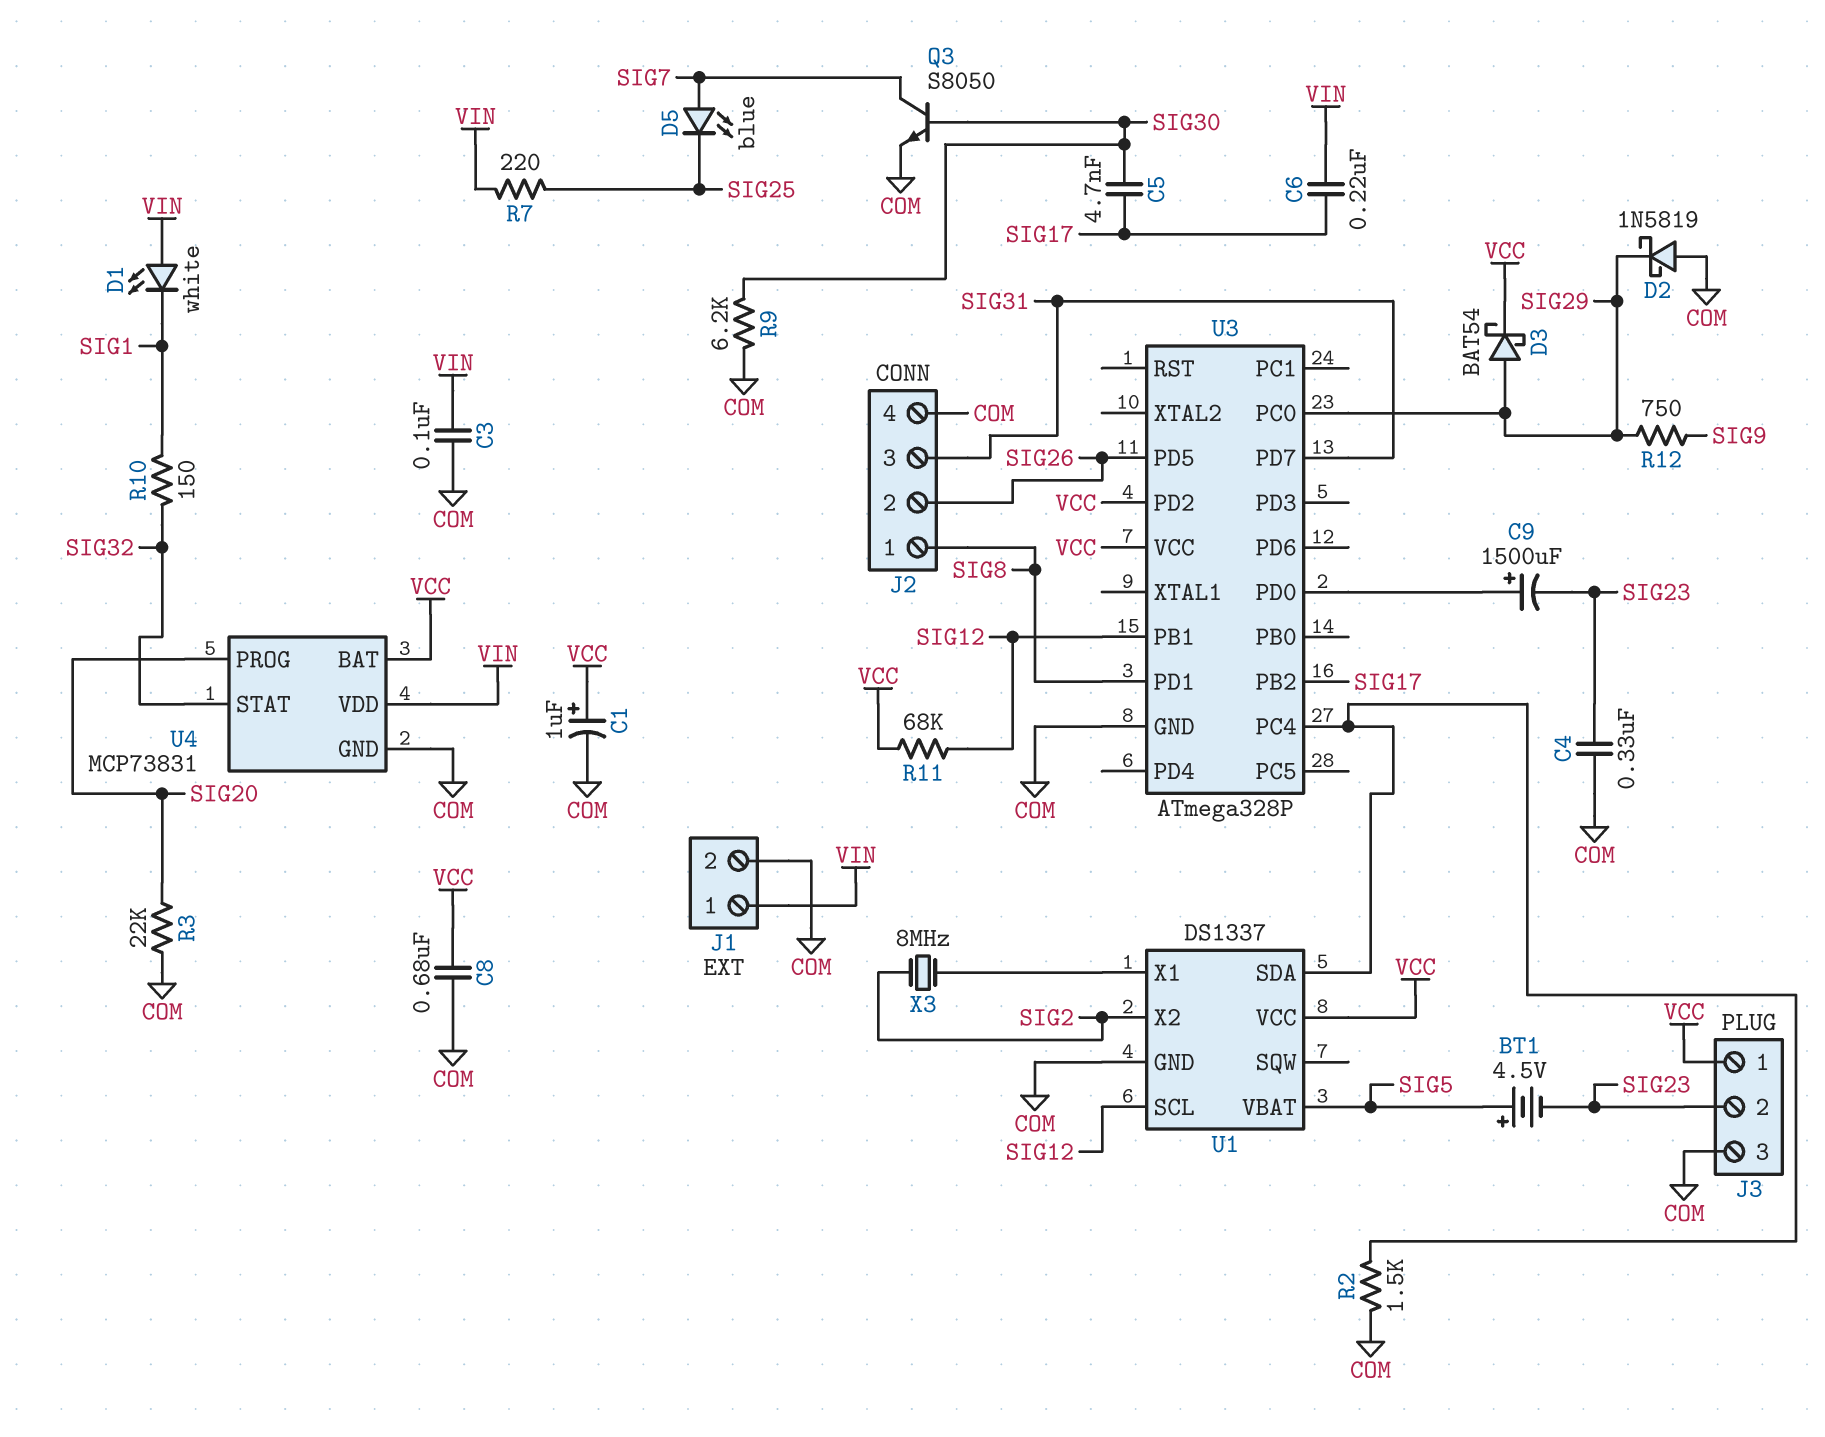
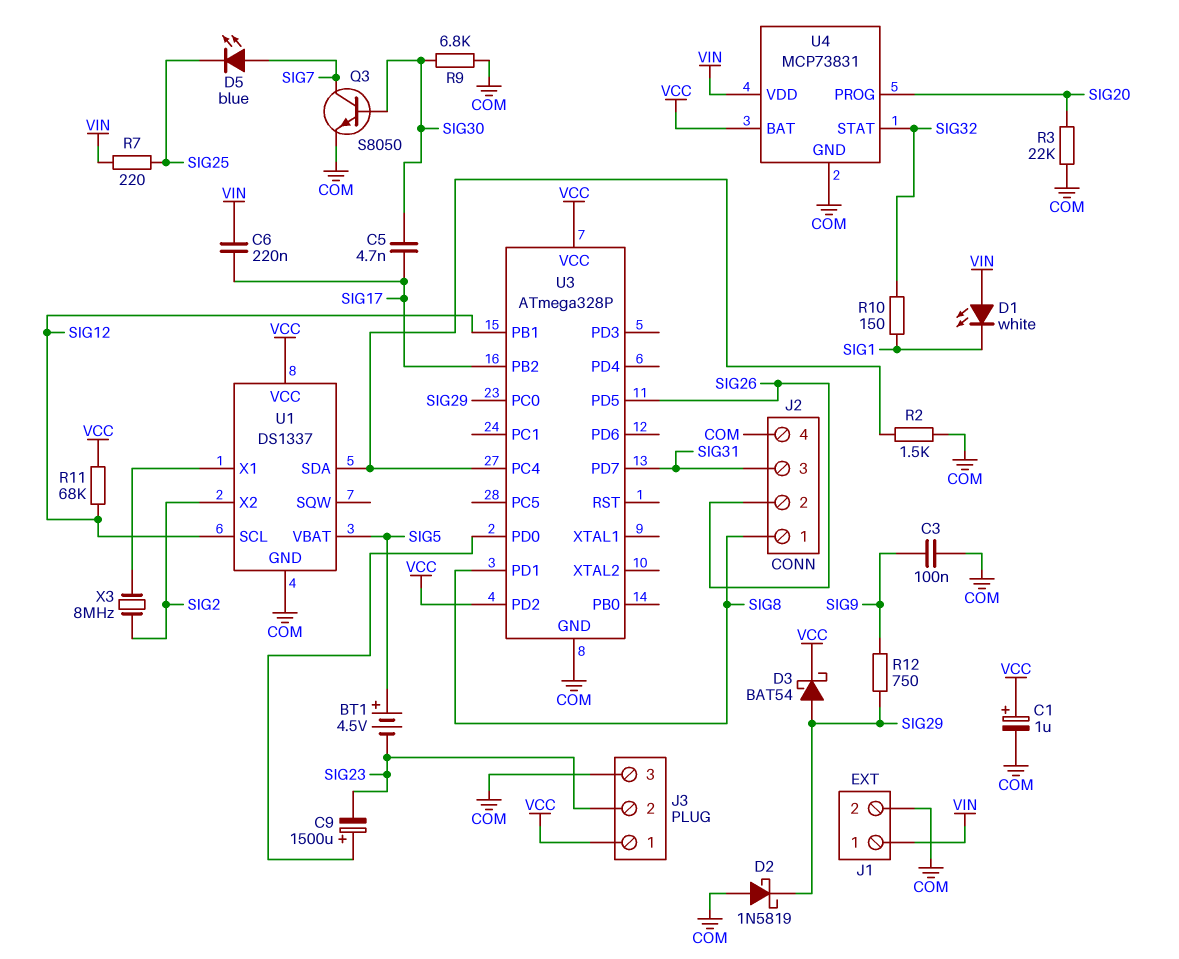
C3: 100nF (COM, VIN) -> 100nF (COM, SIG9)
C4: 330nF (COM, SIG23) -> none
C8: 680nF (COM, VCC) -> none
R9: 6.2k (COM, SIG30) -> 6.8k (COM, SIG30)

